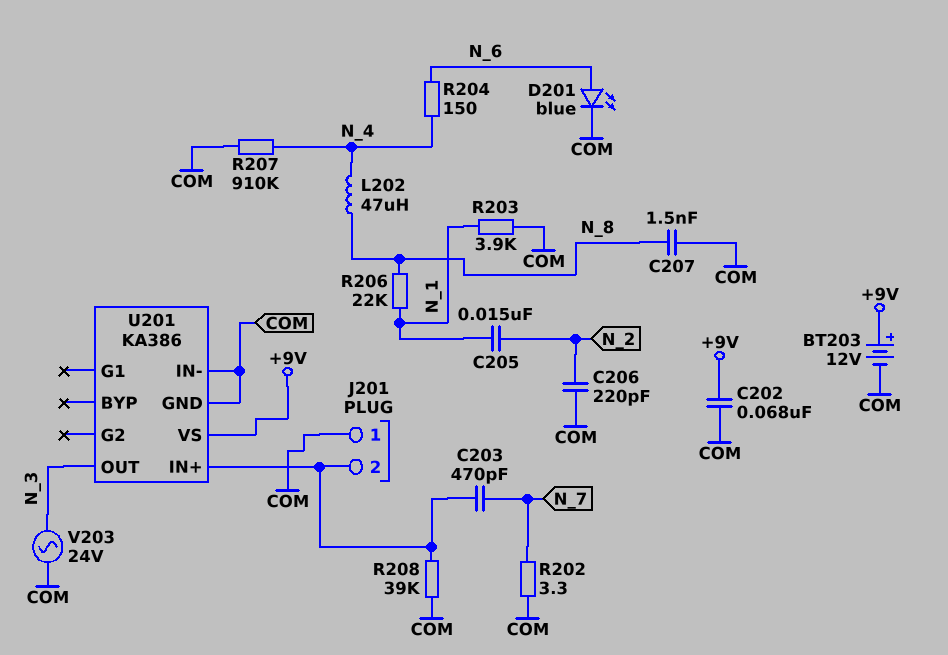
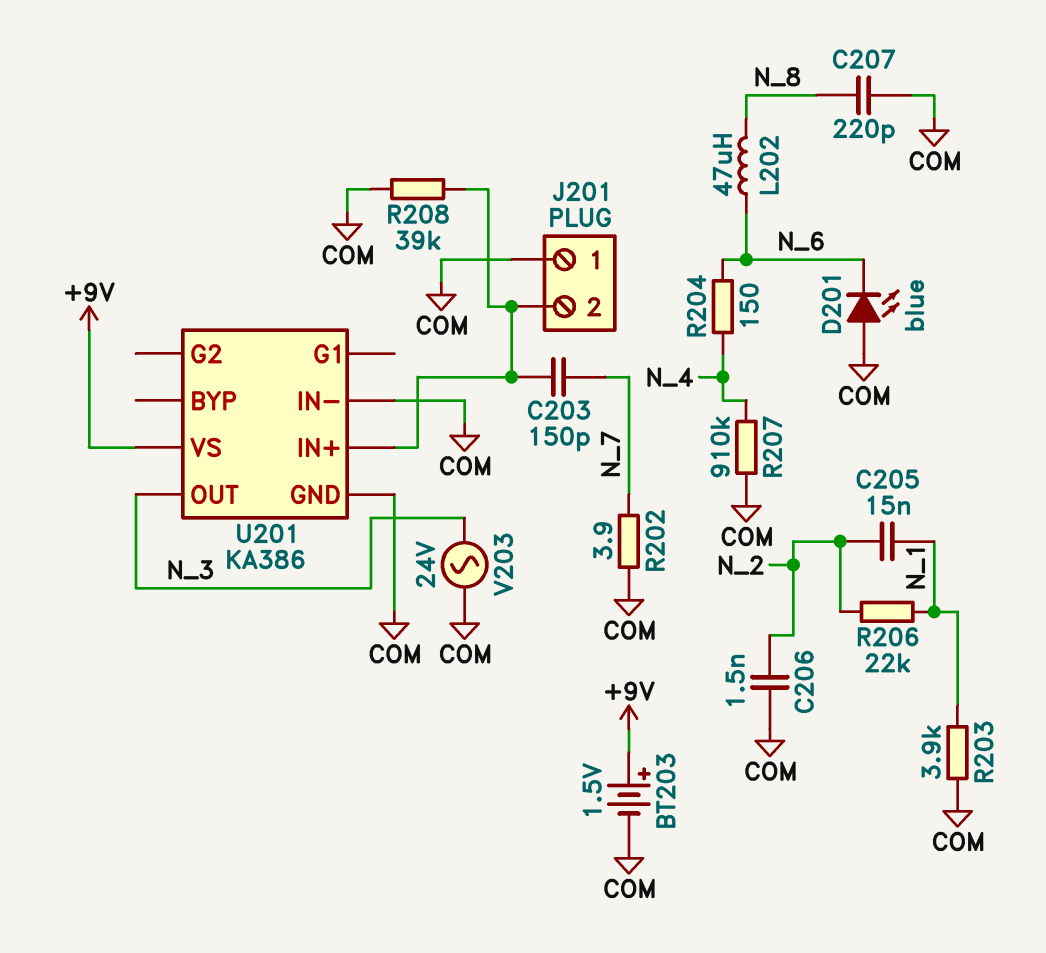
BT203: 12V (plus +9V, minus COM) -> 1.5V (plus +9V, minus COM)
C202: 68nF (+9V, COM) -> none
C203: 470pF (J201/2, N_7) -> 150pF (J201/2, N_7)
C206: 220pF (COM, N_2) -> 1.5nF (COM, N_2)
C207: 1.5nF (COM, N_8) -> 220pF (COM, N_8)
D201: LED blue (A N_6, K COM) -> LED blue (A COM, K N_6)
L202: 47uH (N_4, N_8) -> 47uH (N_6, N_8)
R202: 3.3 (COM, N_7) -> 3.9 (COM, N_7)
R206: 22k (N_1, N_8) -> 22k (N_1, N_2)

